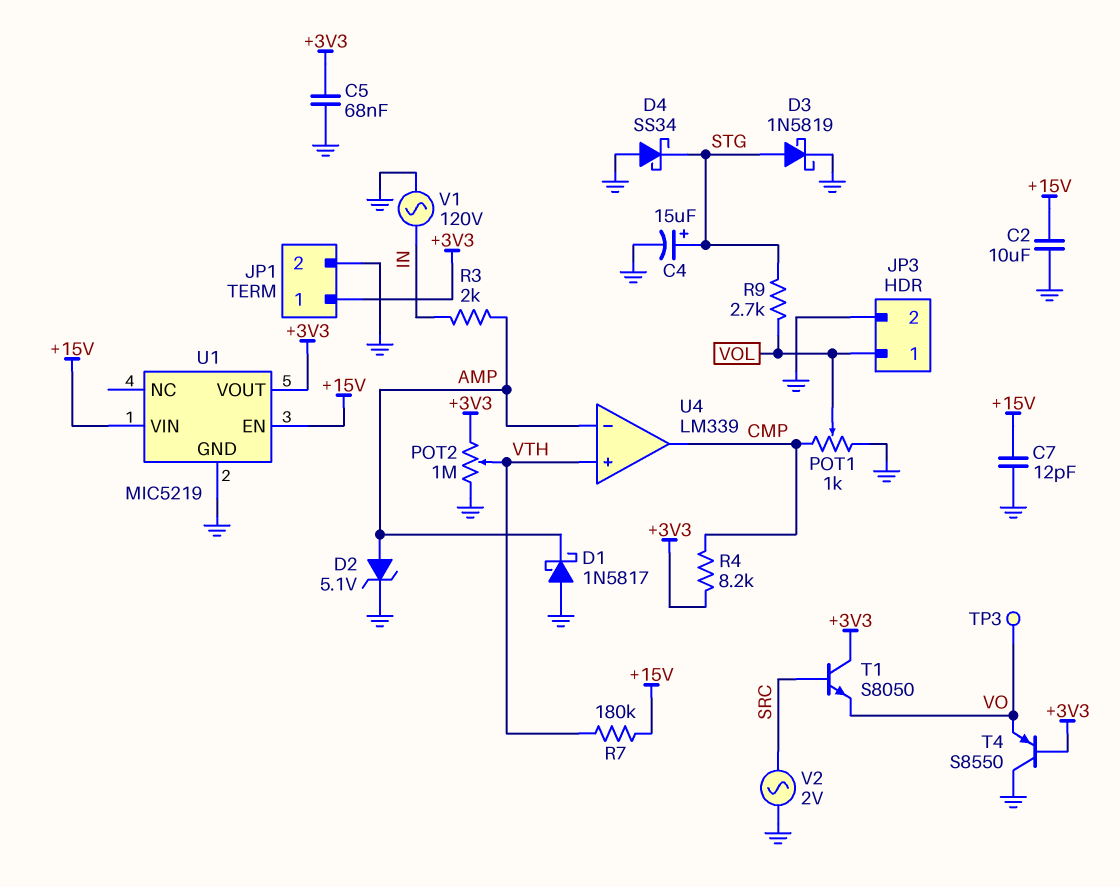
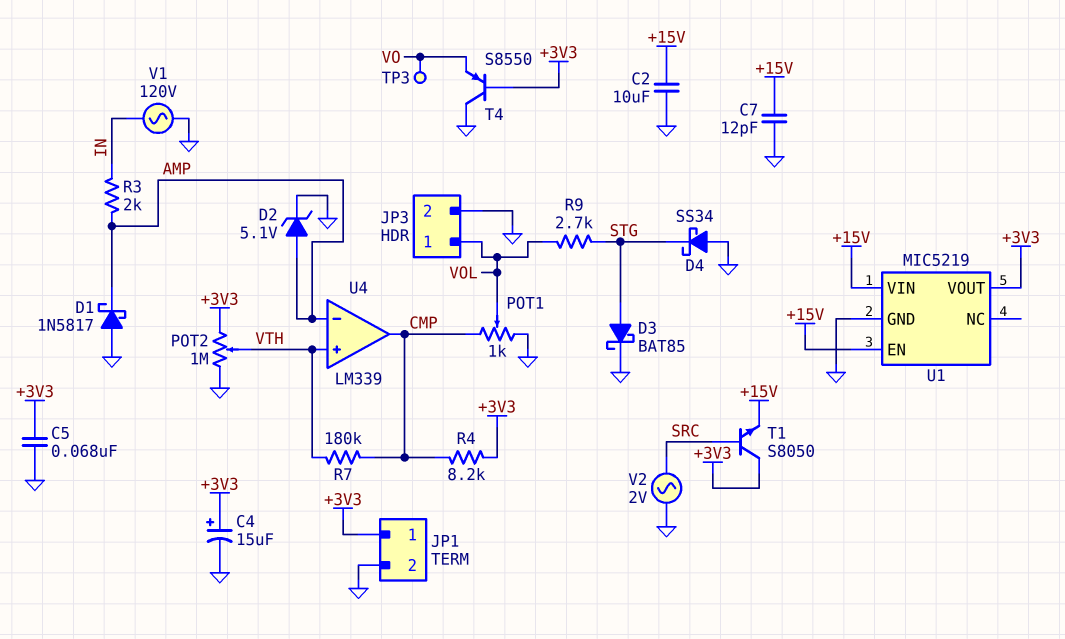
C4: 15uF (plus STG, minus GND) -> 15uF (plus +3V3, minus GND)
D3: schottky 1N5819 (A STG, K GND) -> schottky BAT85 (A STG, K GND)
R7: 180k (+15V, VTH) -> 180k (CMP, VTH)
T1: NPN S8050 (B SRC, C +3V3, E VO) -> NPN S8050 (B SRC, C +3V3, E +15V)

